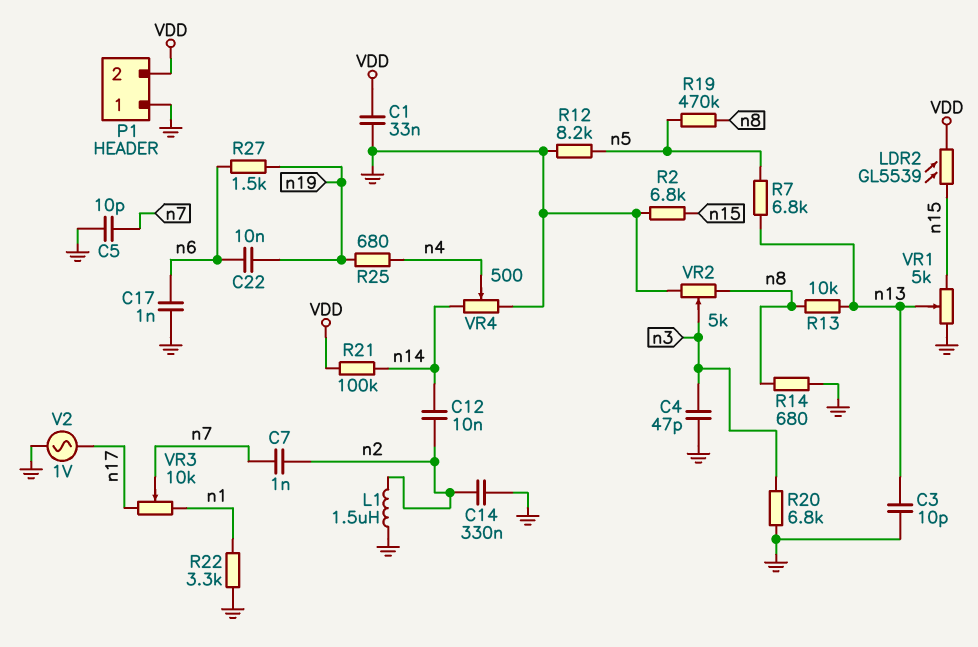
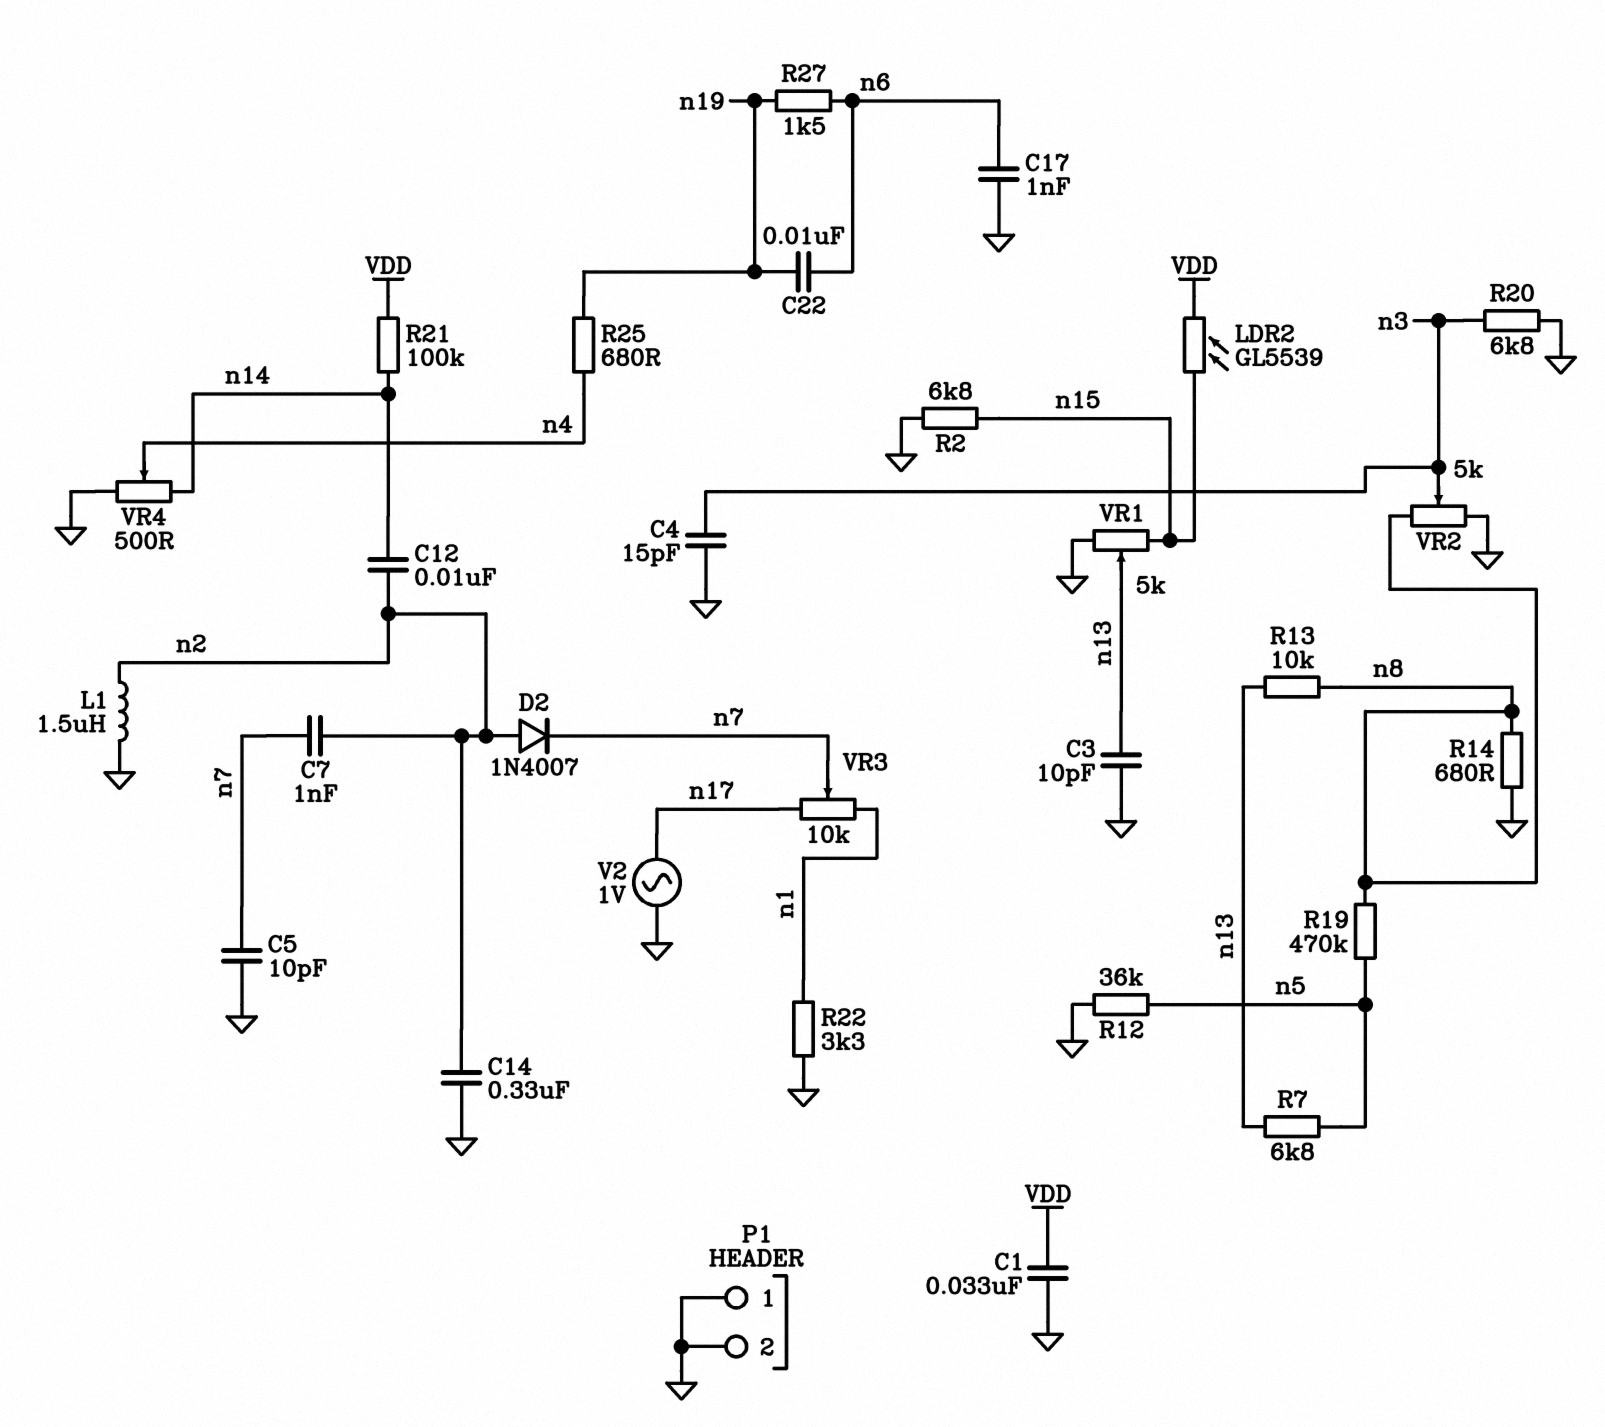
C4: 47pF (GND, n3) -> 15pF (GND, n3)
D2: none -> diode 1N4007 (A n2, K n7)
P1 pin 2: VDD -> GND
R12: 8.2k (GND, n5) -> 36k (GND, n5)

